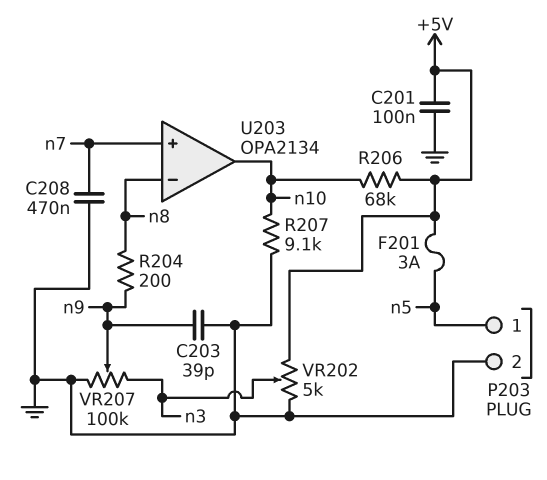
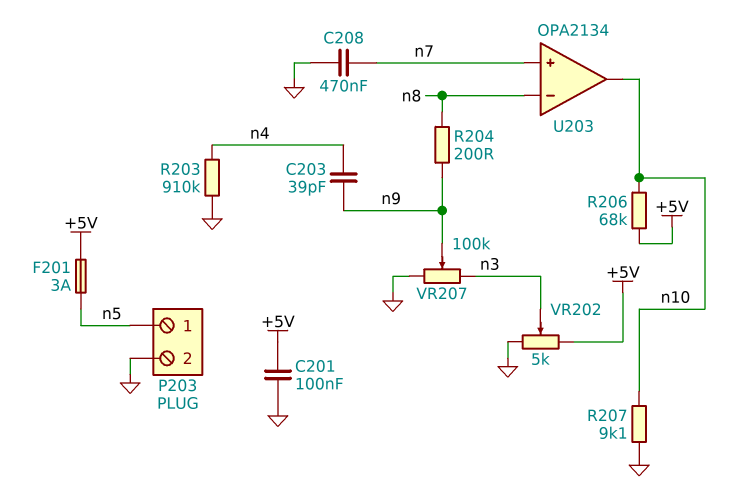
C203: 39pF (GND, n9) -> 39pF (n4, n9)
R203: none -> 910k (GND, n4)

